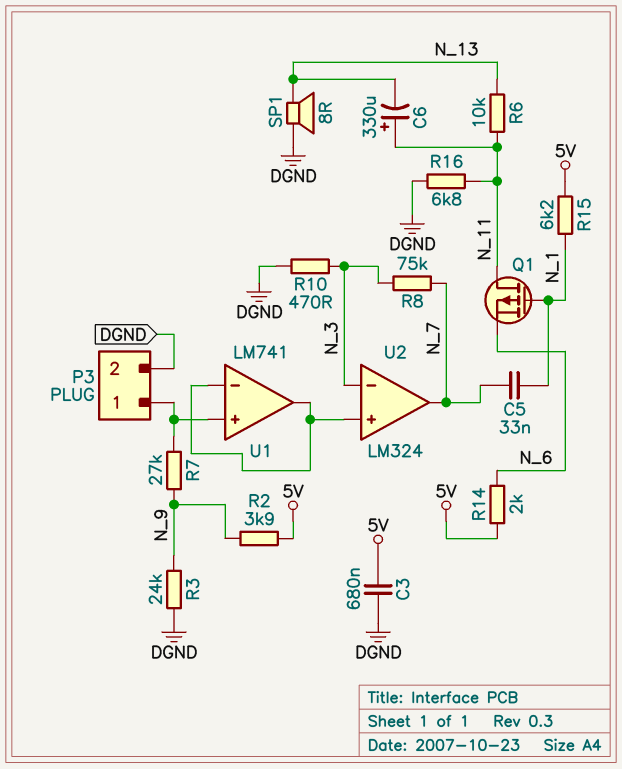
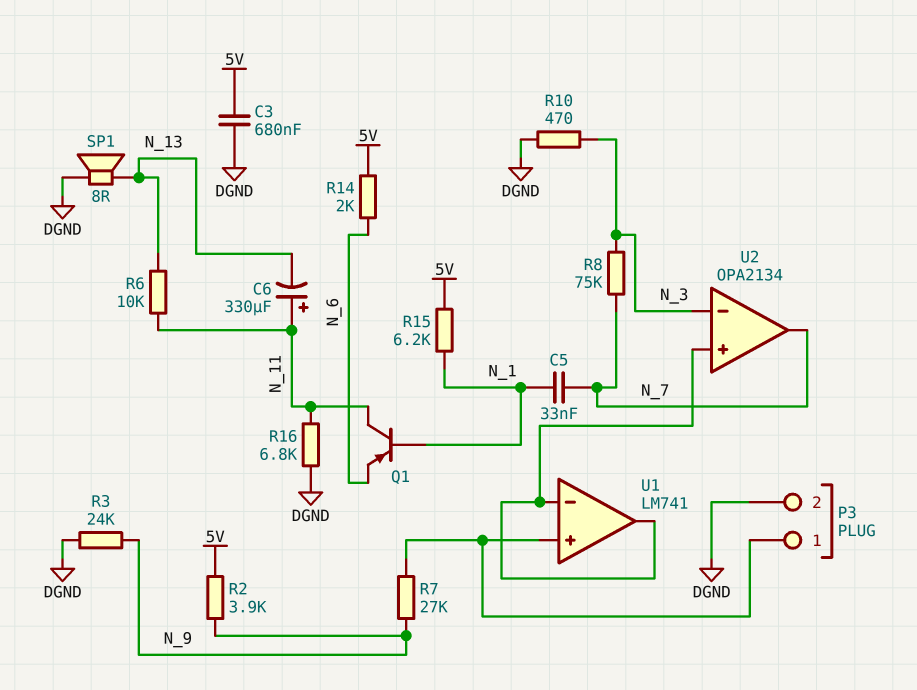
Q1: PMOS (G N_1, D N_11, S N_6) -> PNP (B N_1, C N_11, E N_6)
U2: LM324 -> OPA2134

